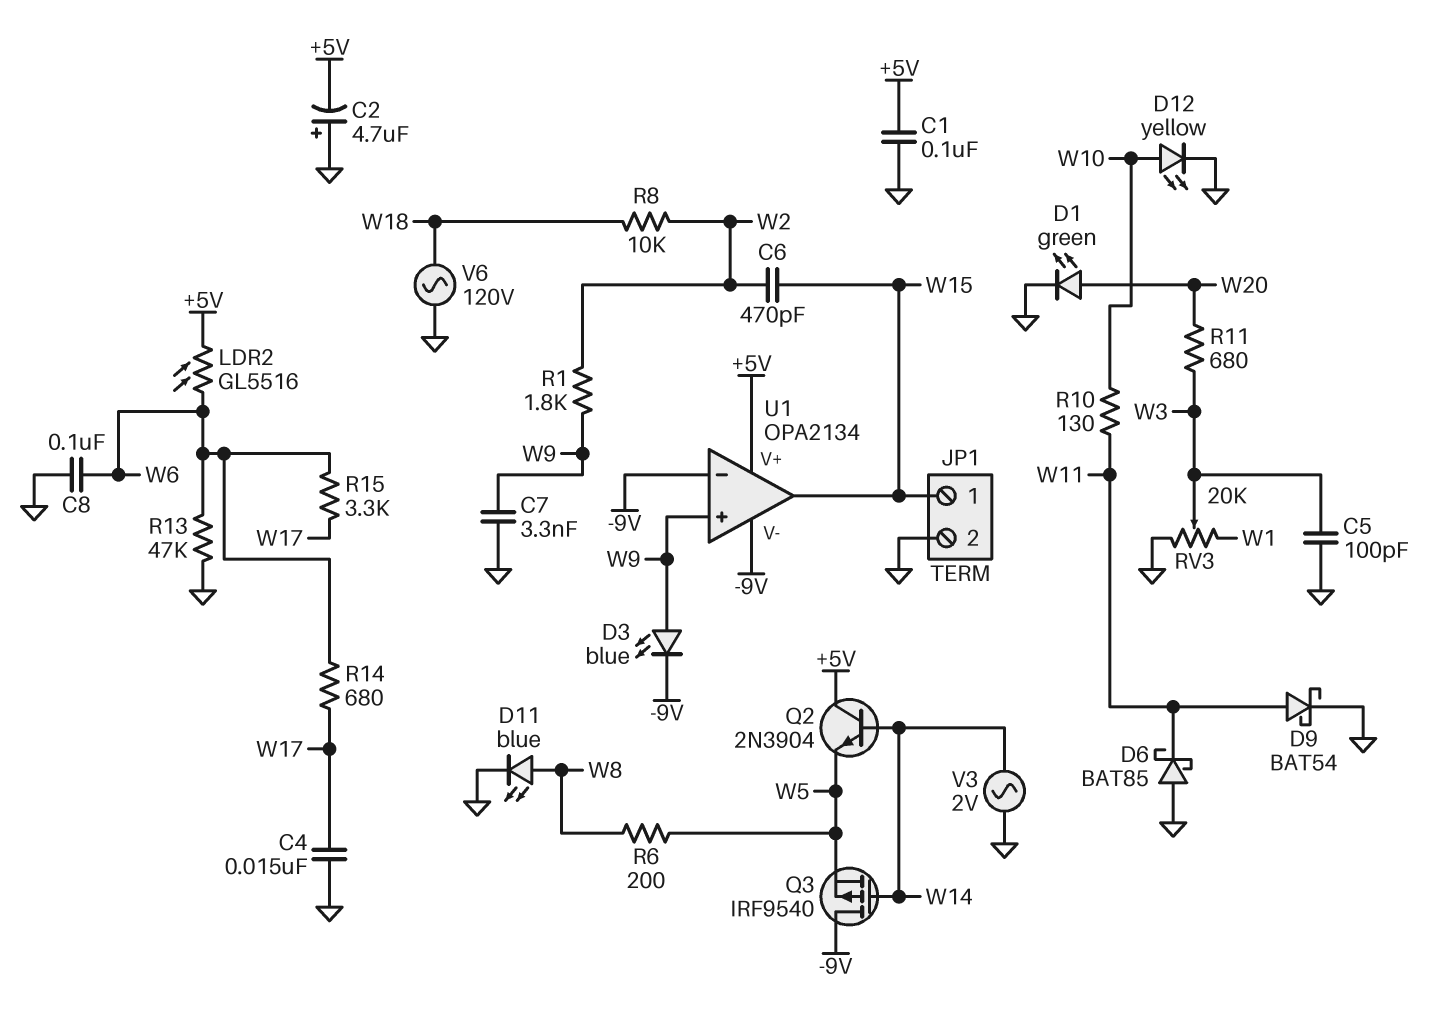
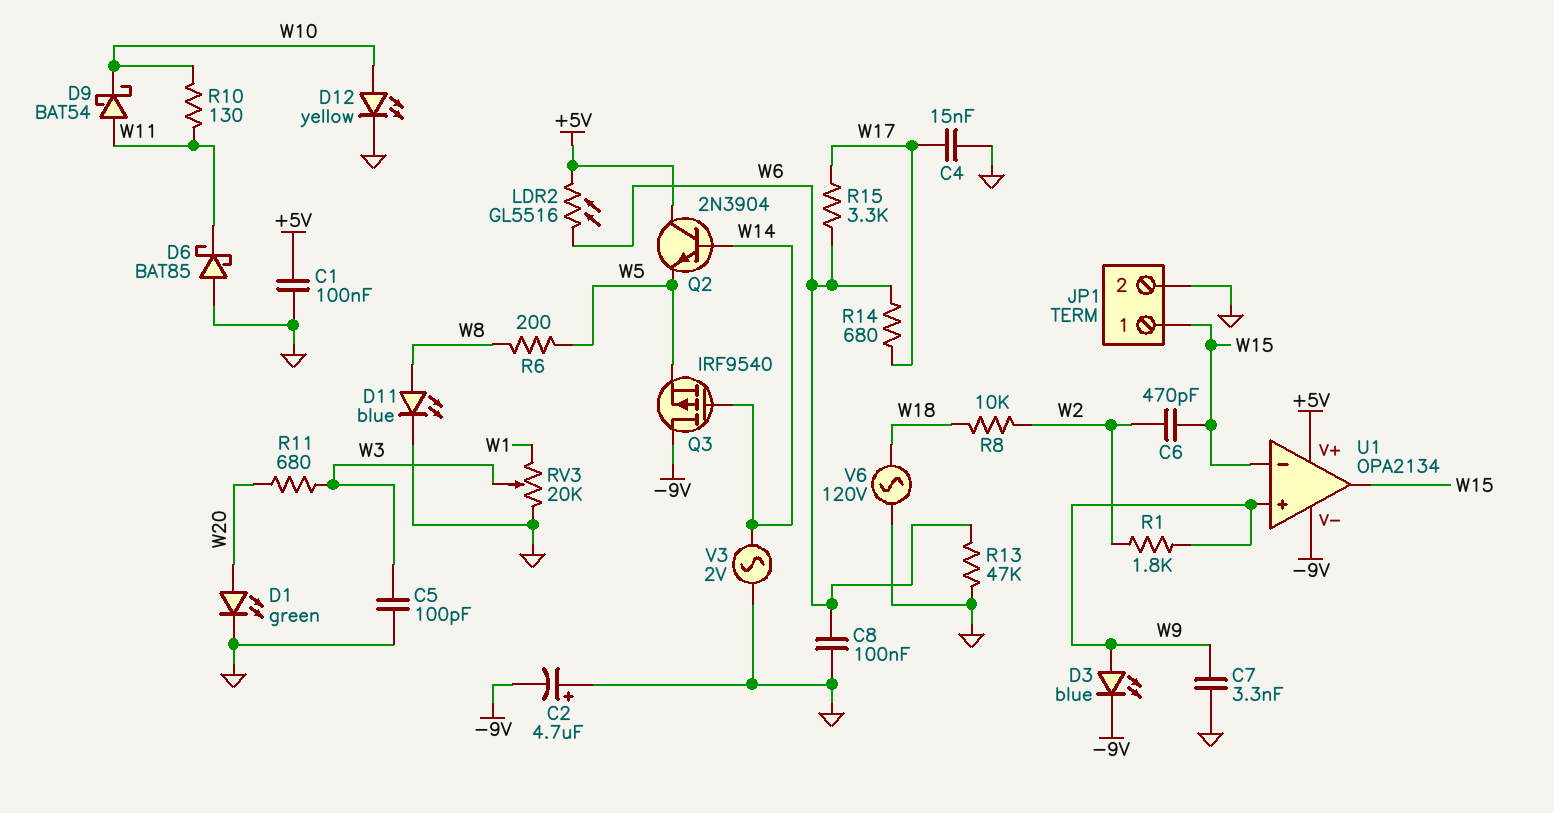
C2: 4.7uF (plus GND, minus +5V) -> 4.7uF (plus GND, minus -9V)
D9: schottky BAT54 (A W11, K GND) -> schottky BAT54 (A W11, K W10)
U1 pin in-: -9V -> W15

